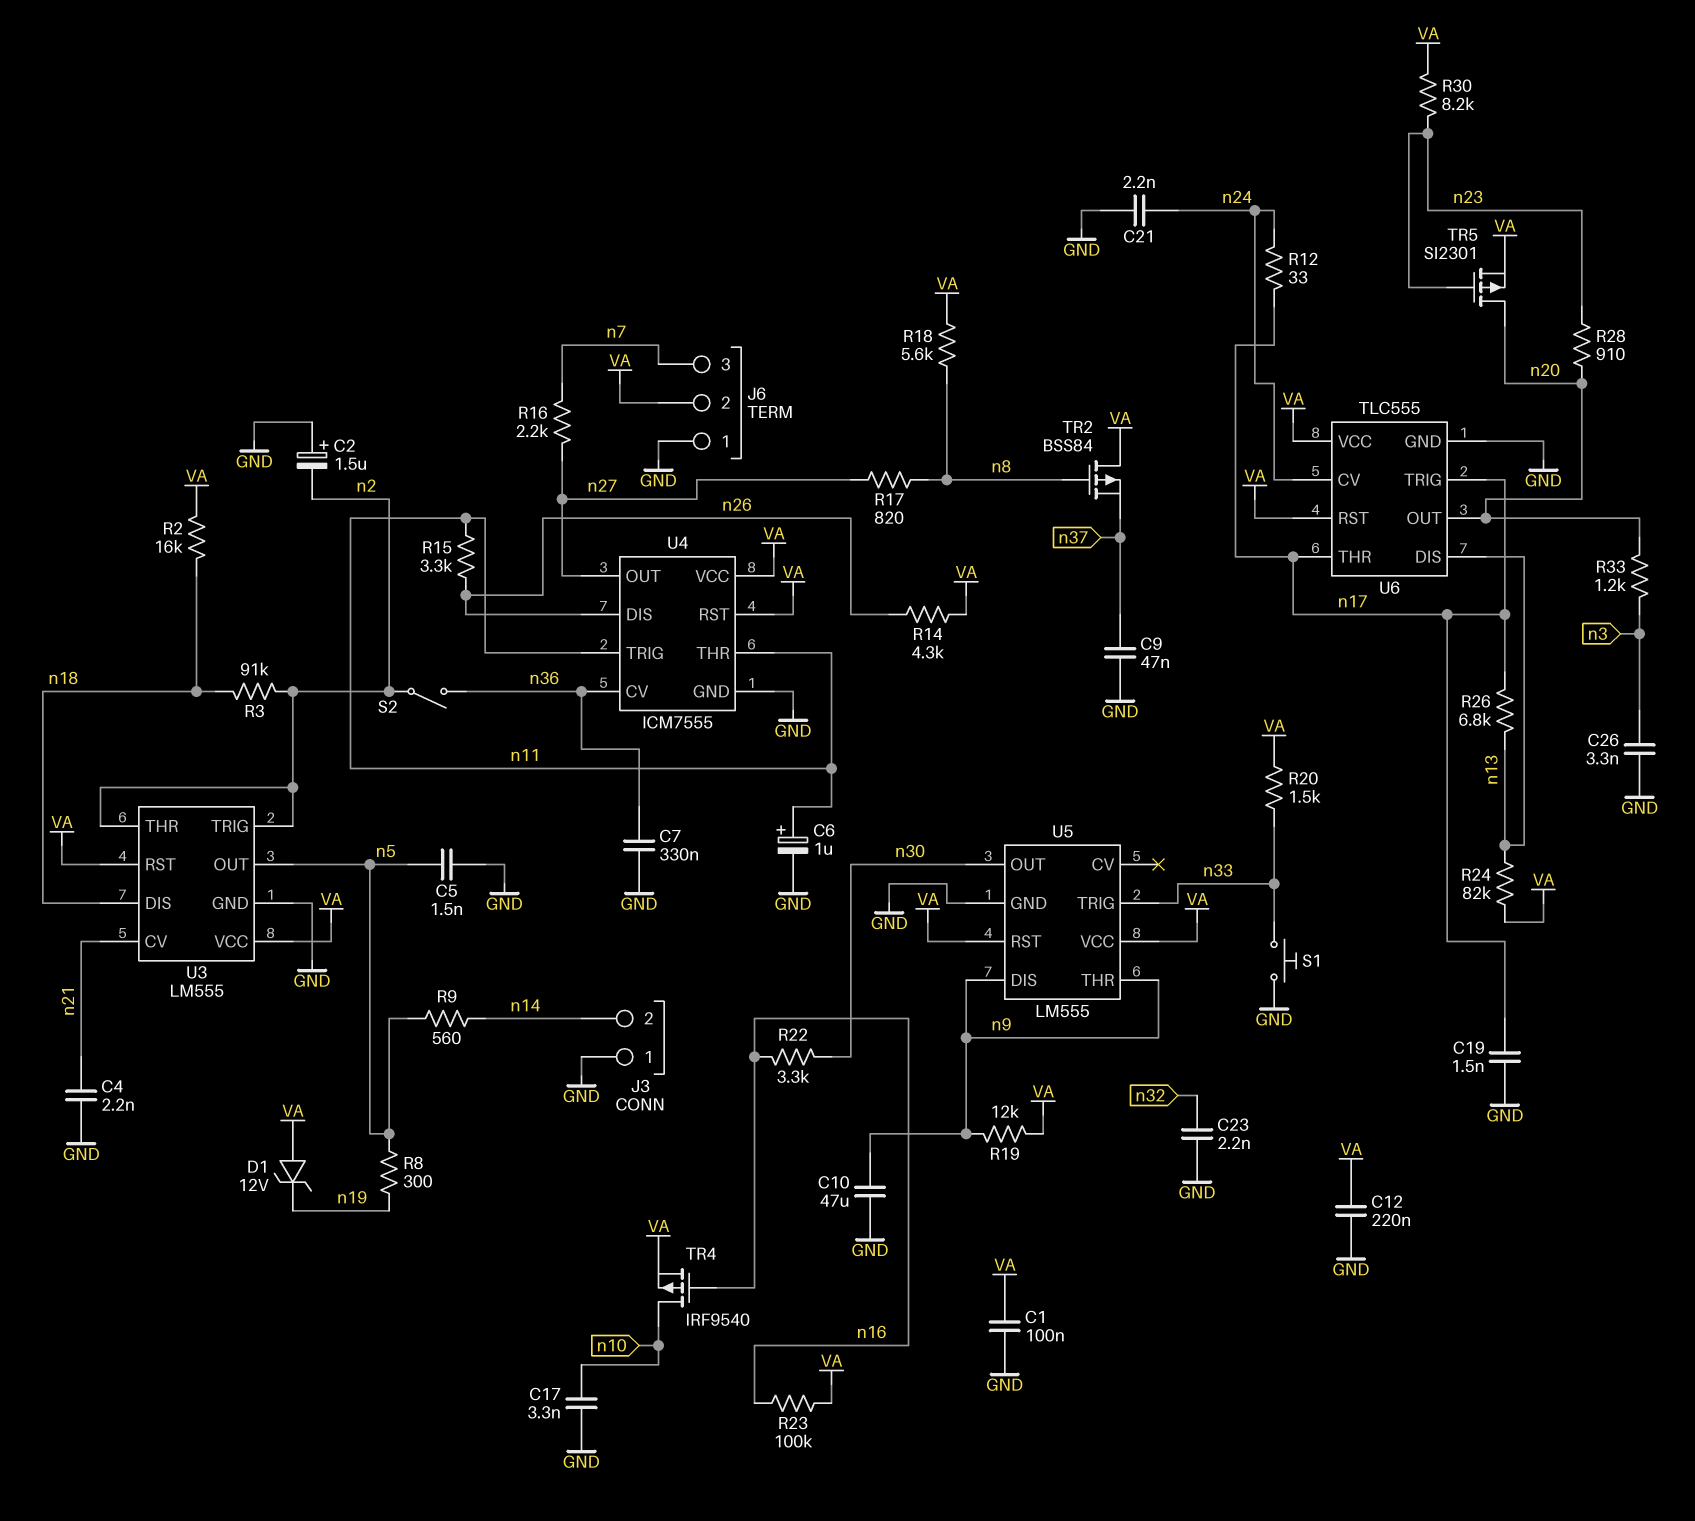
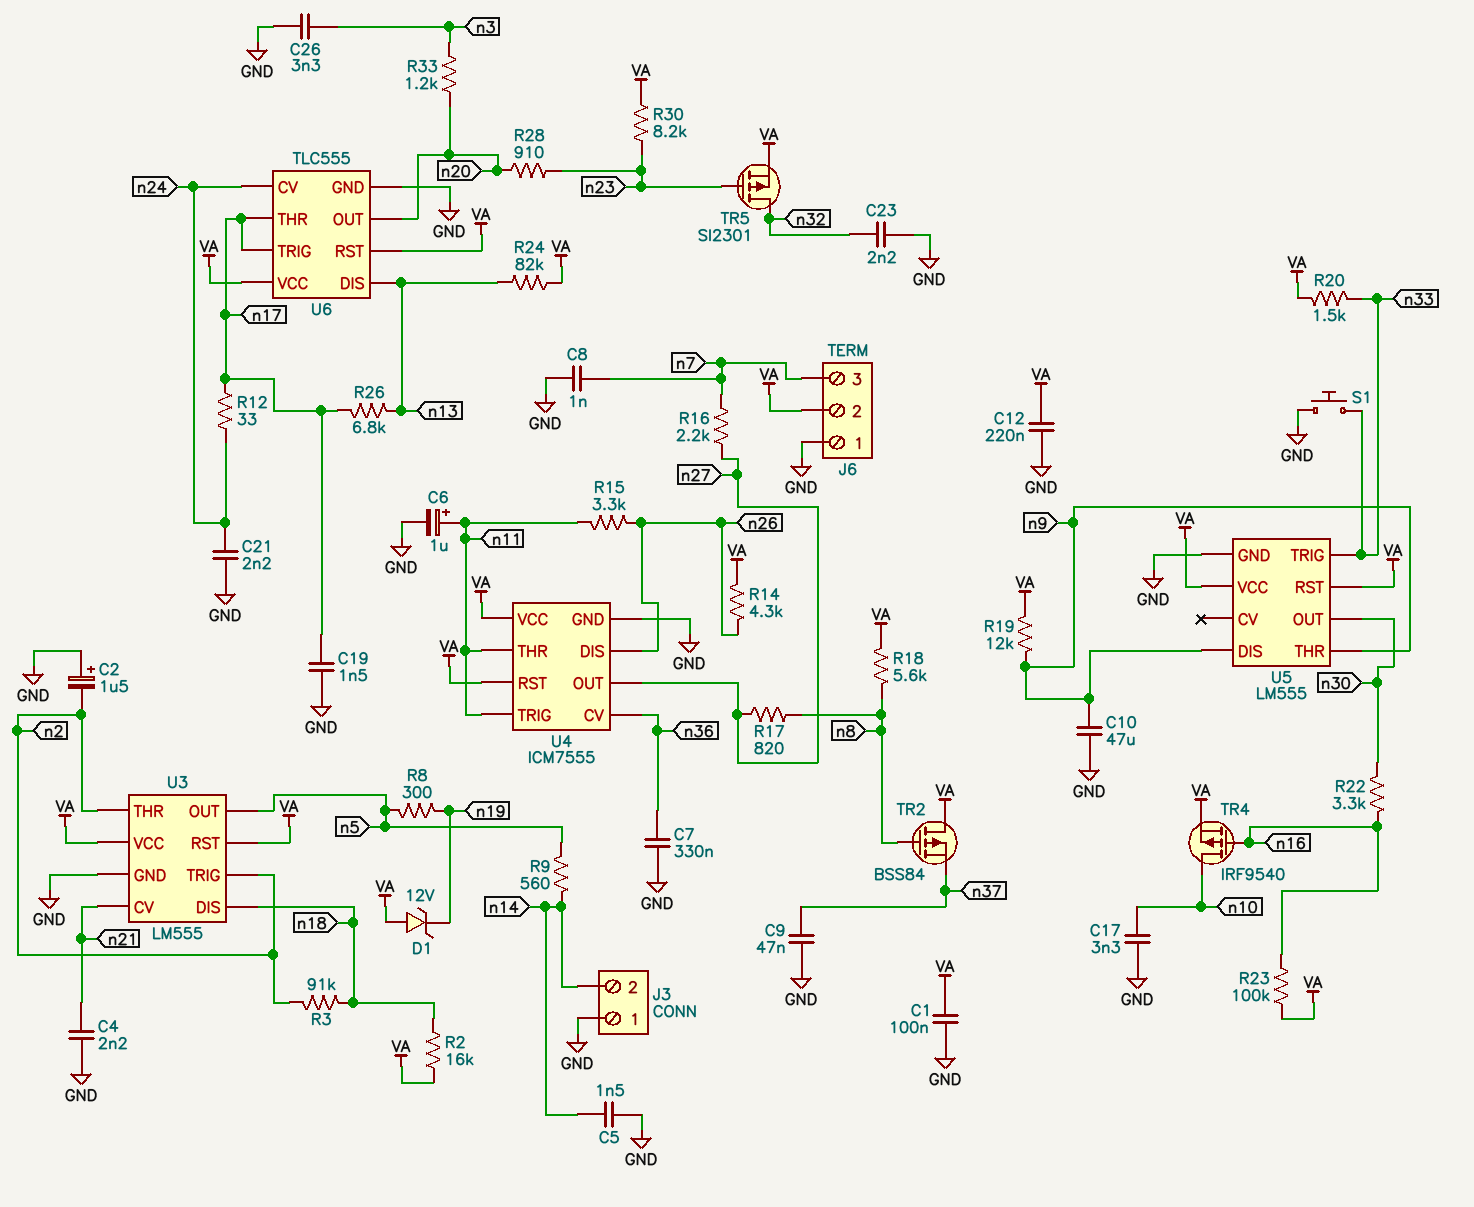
C5: 1.5nF (GND, n5) -> 1.5nF (GND, n14)
C8: none -> 1nF (GND, n7)
S2: switch (n2, n36) -> none
TR5: PMOS SI2301 (G n23, D n20, S VA) -> PMOS SI2301 (G n23, D n32, S VA)

